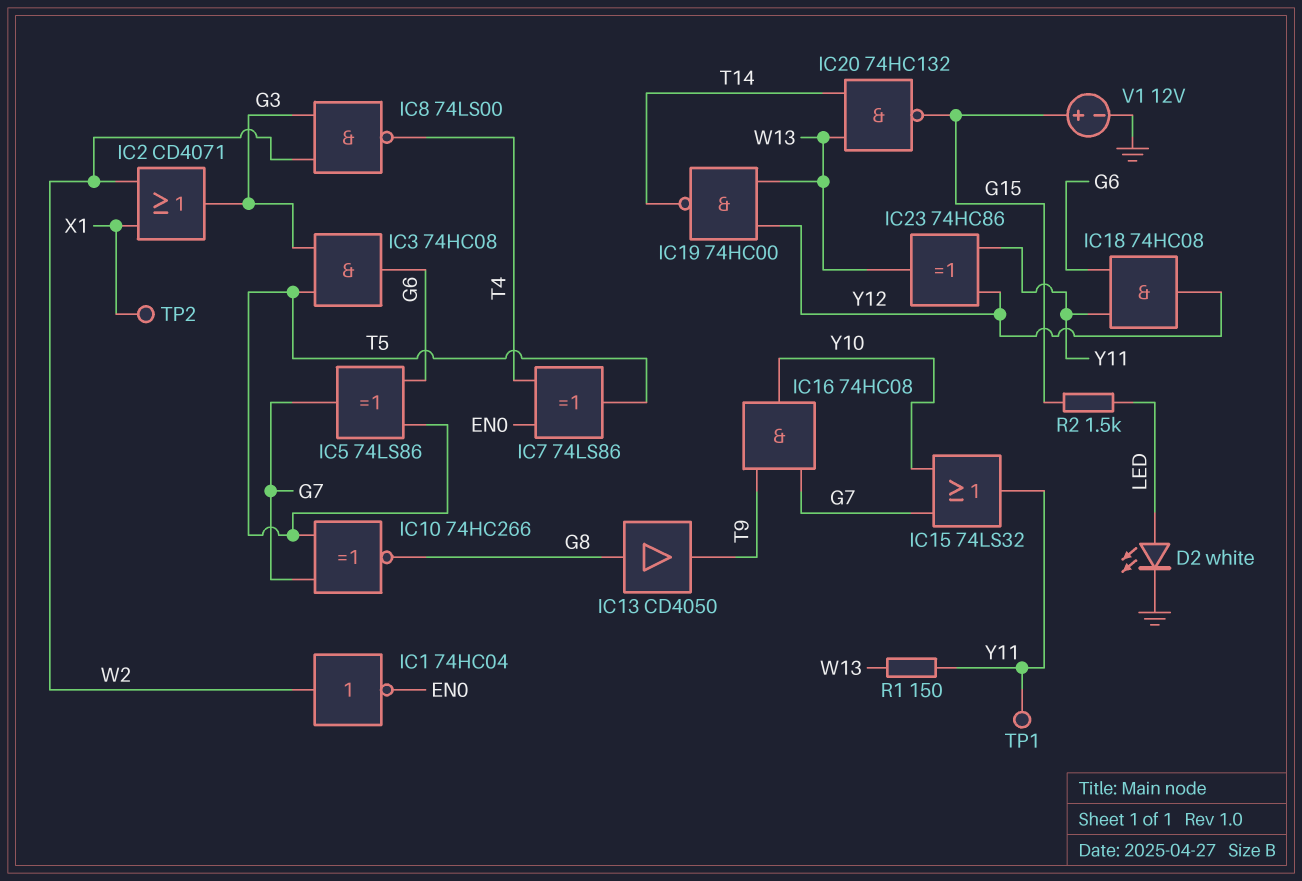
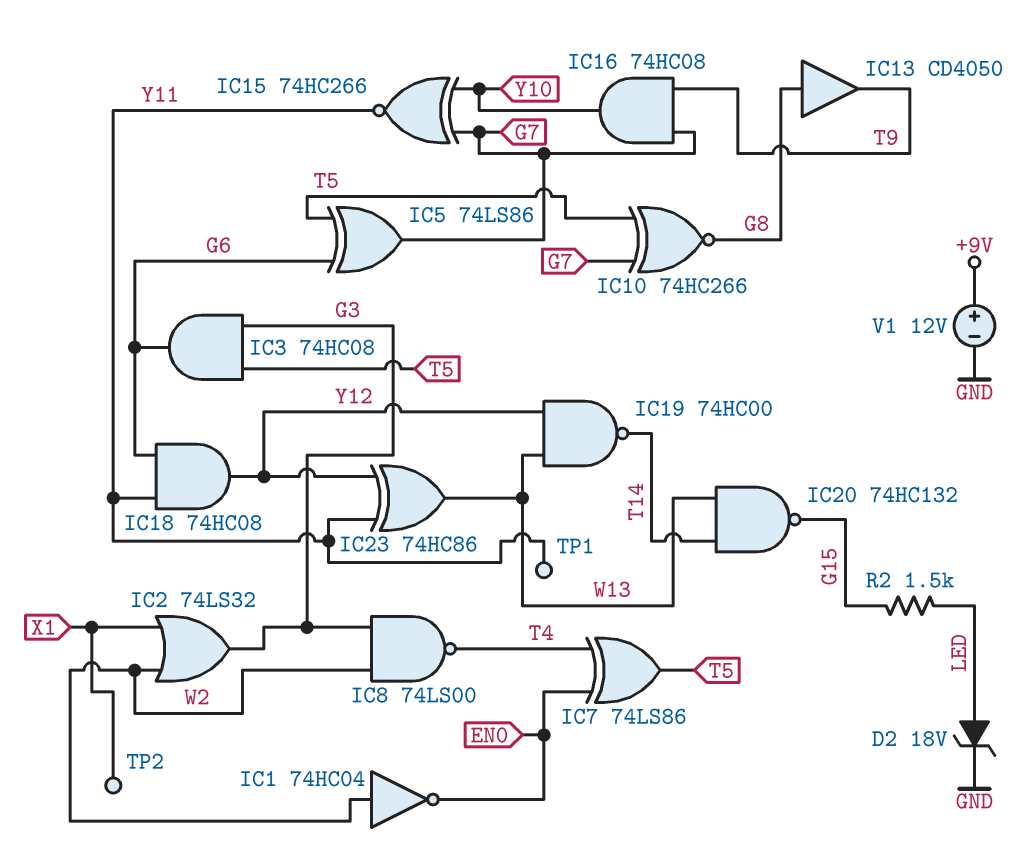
D2: LED white (A LED, K GND) -> zener 18V (A LED, K GND)
IC2: OR CD4071 (in W2, in X1, out G3) -> OR 74LS32 (in W2, in X1, out G3)
IC15: OR 74LS32 (in G7, in Y10, out Y11) -> XNOR 74HC266 (in G7, in Y10, out Y11)
R1: 150 (W13, Y11) -> none
V1: 12V (plus G15, minus GND) -> 12V (plus +9V, minus GND)

